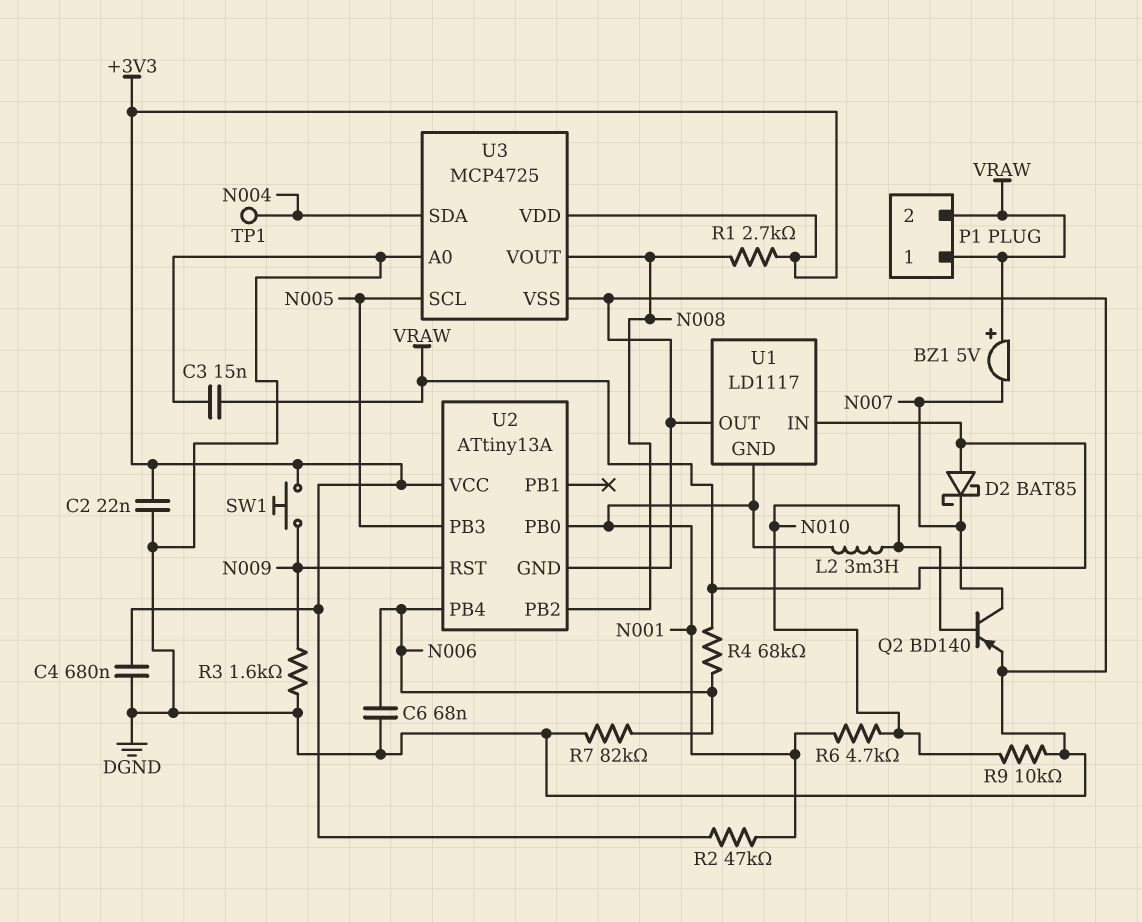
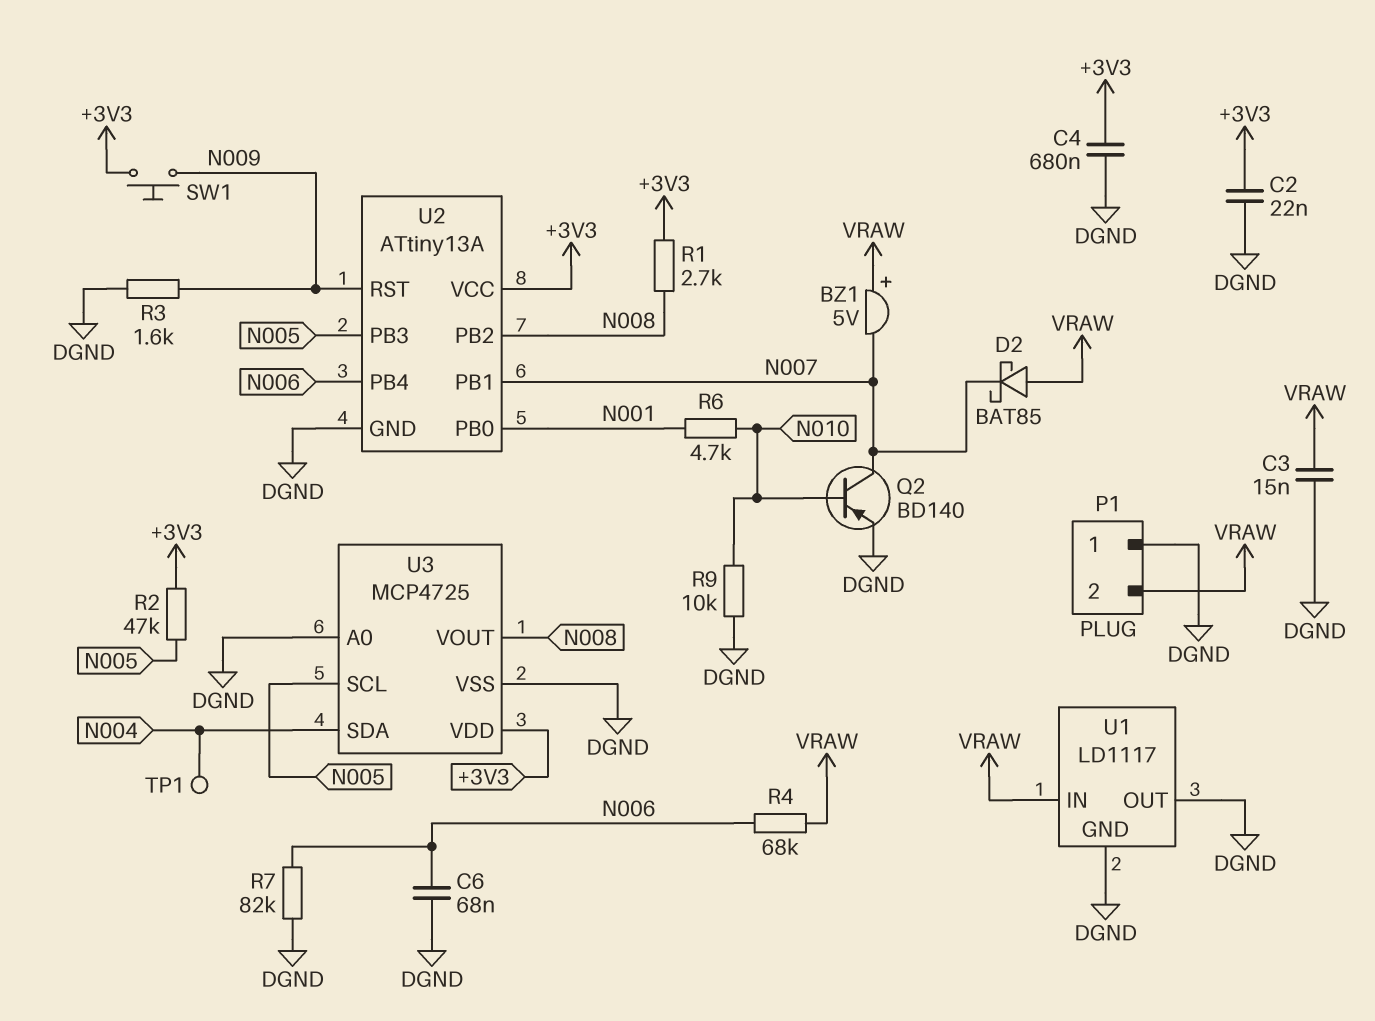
L2: 3.3mH (N001, N010) -> none
P1 pin 1: VRAW -> DGND
R2: 47k (+3V3, N001) -> 47k (+3V3, N005)
U1 pin GND: N001 -> DGND
U2 pin PB1: none -> N007

